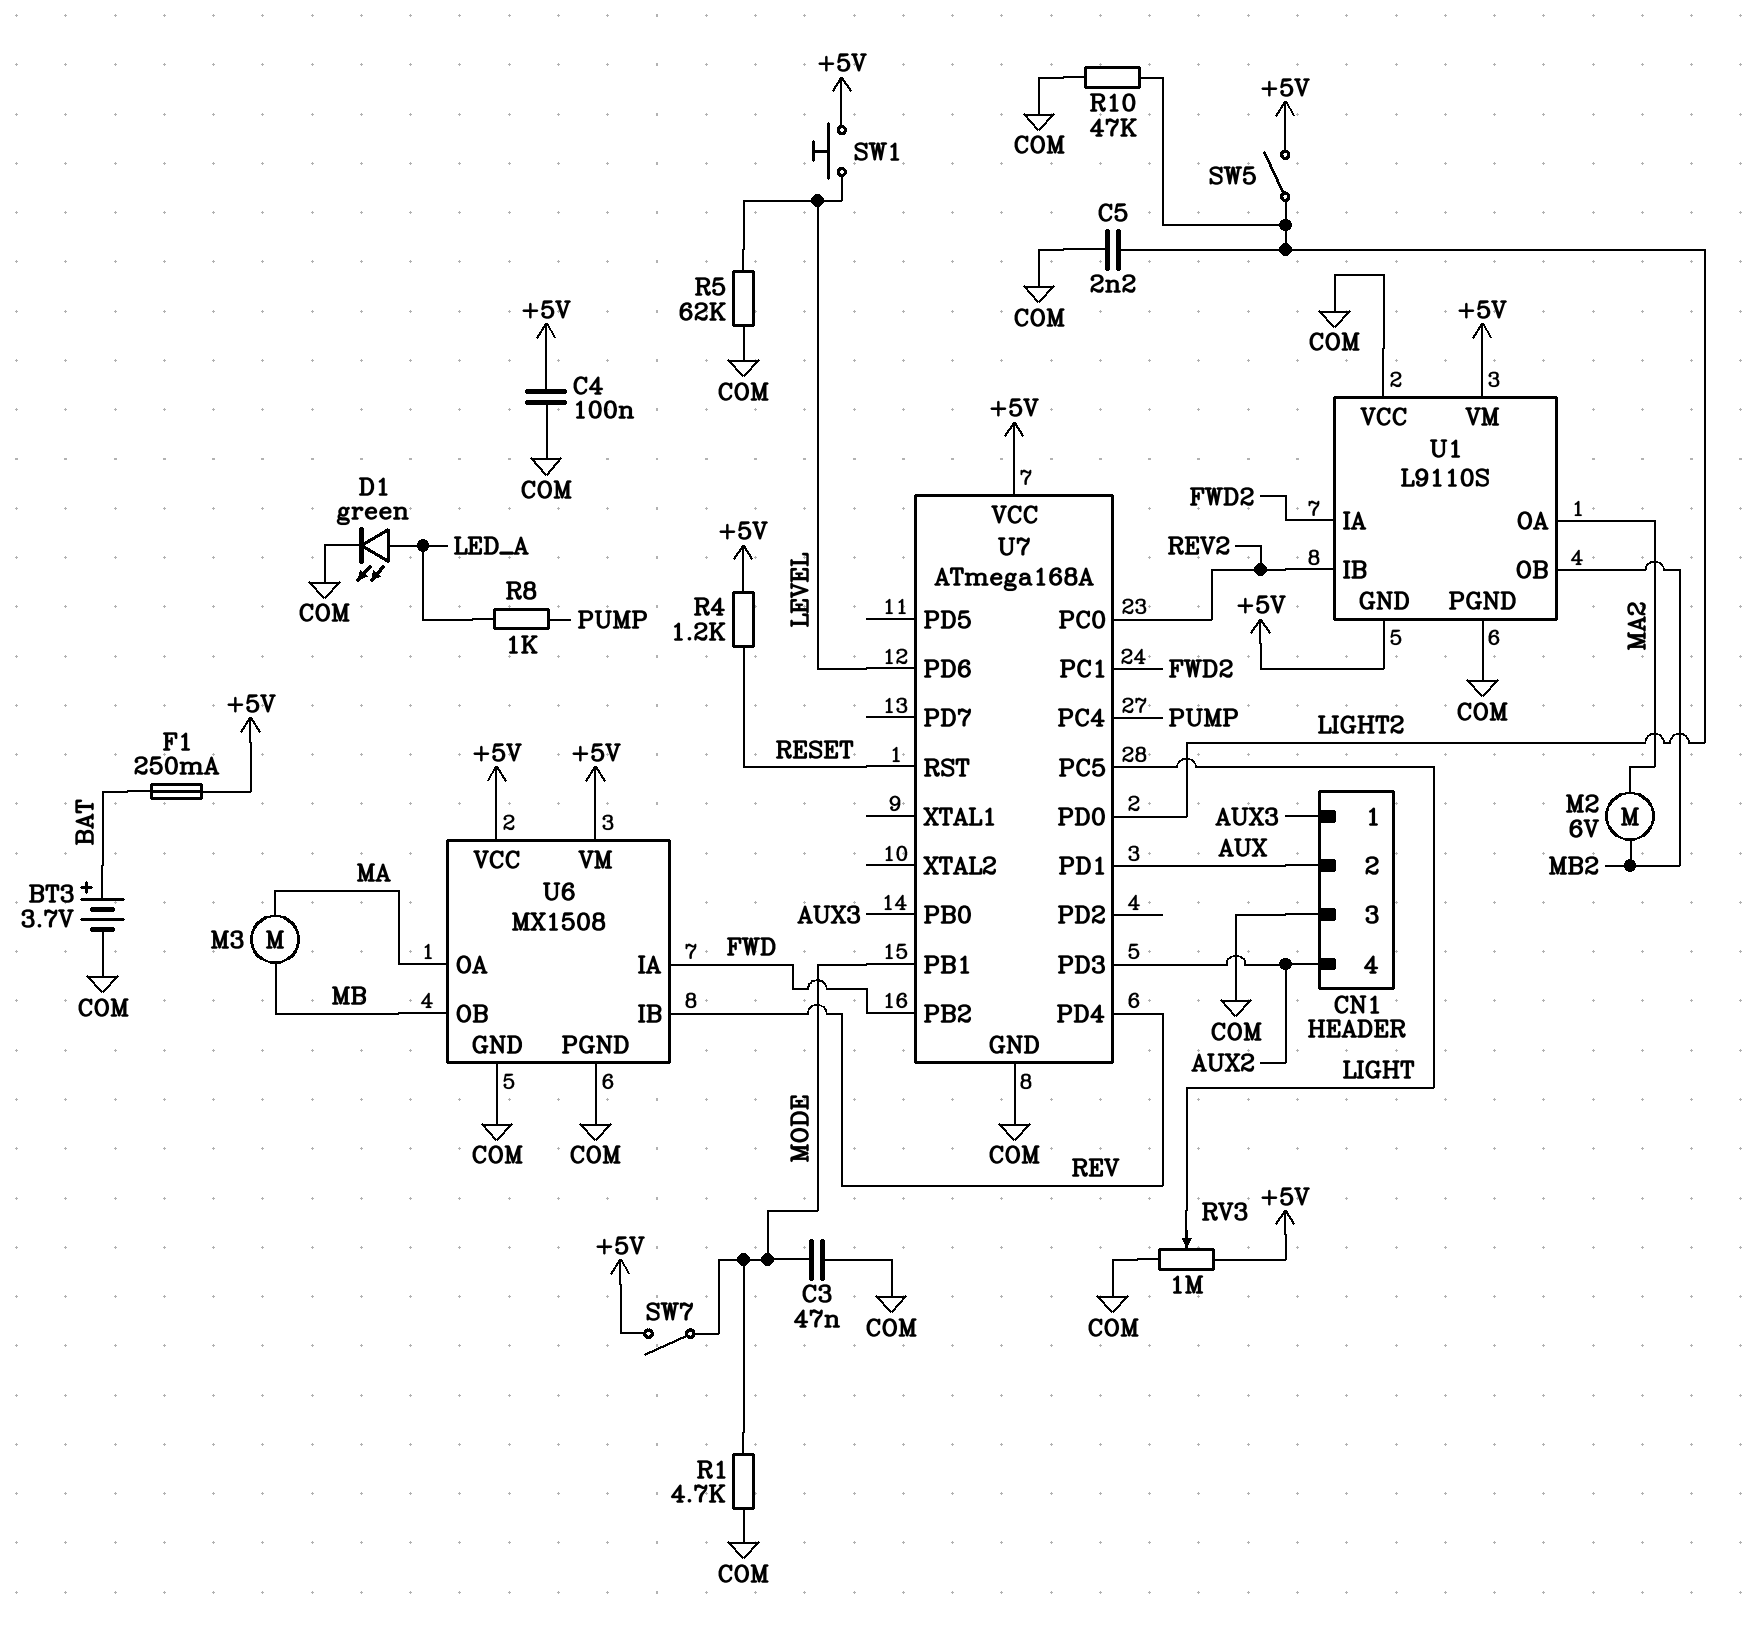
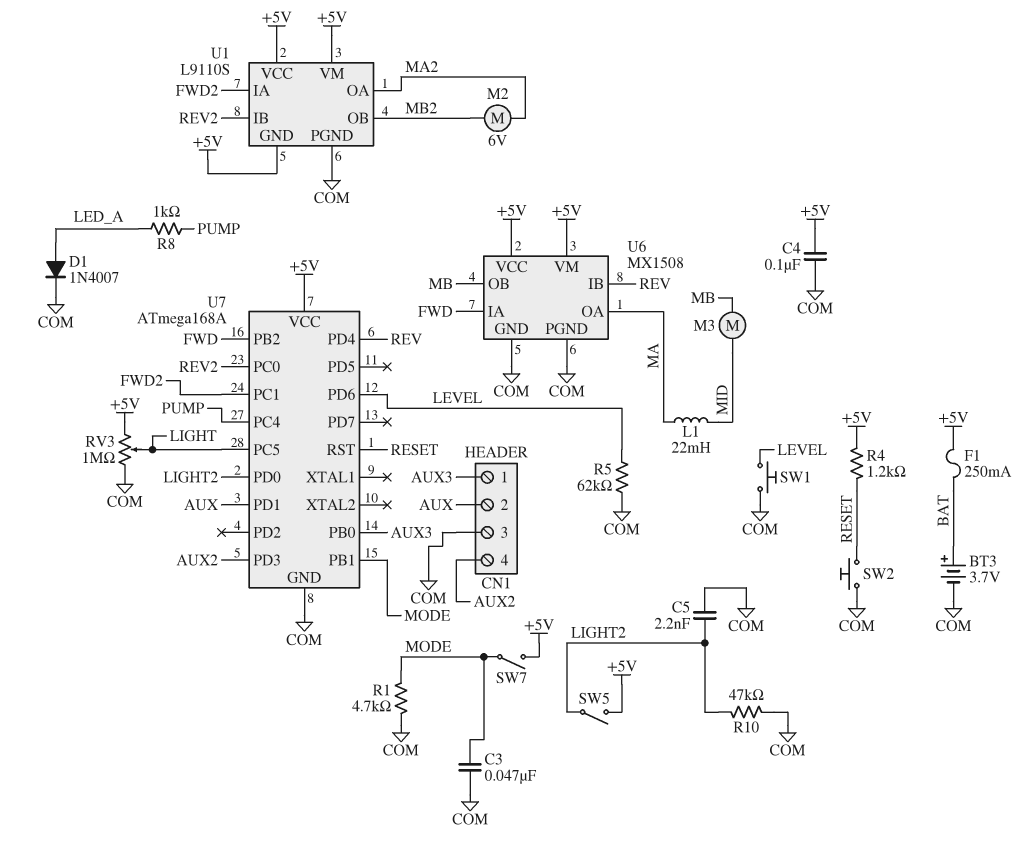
D1: LED green (A LED_A, K COM) -> diode 1N4007 (A LED_A, K COM)
L1: none -> 22mH (MA, MID)
M3: motor (MA, MB) -> motor (MB, MID)
SW1: button (+5V, LEVEL) -> button (COM, LEVEL)
SW2: none -> button (COM, RESET)
U1 pin VCC: COM -> +5V

